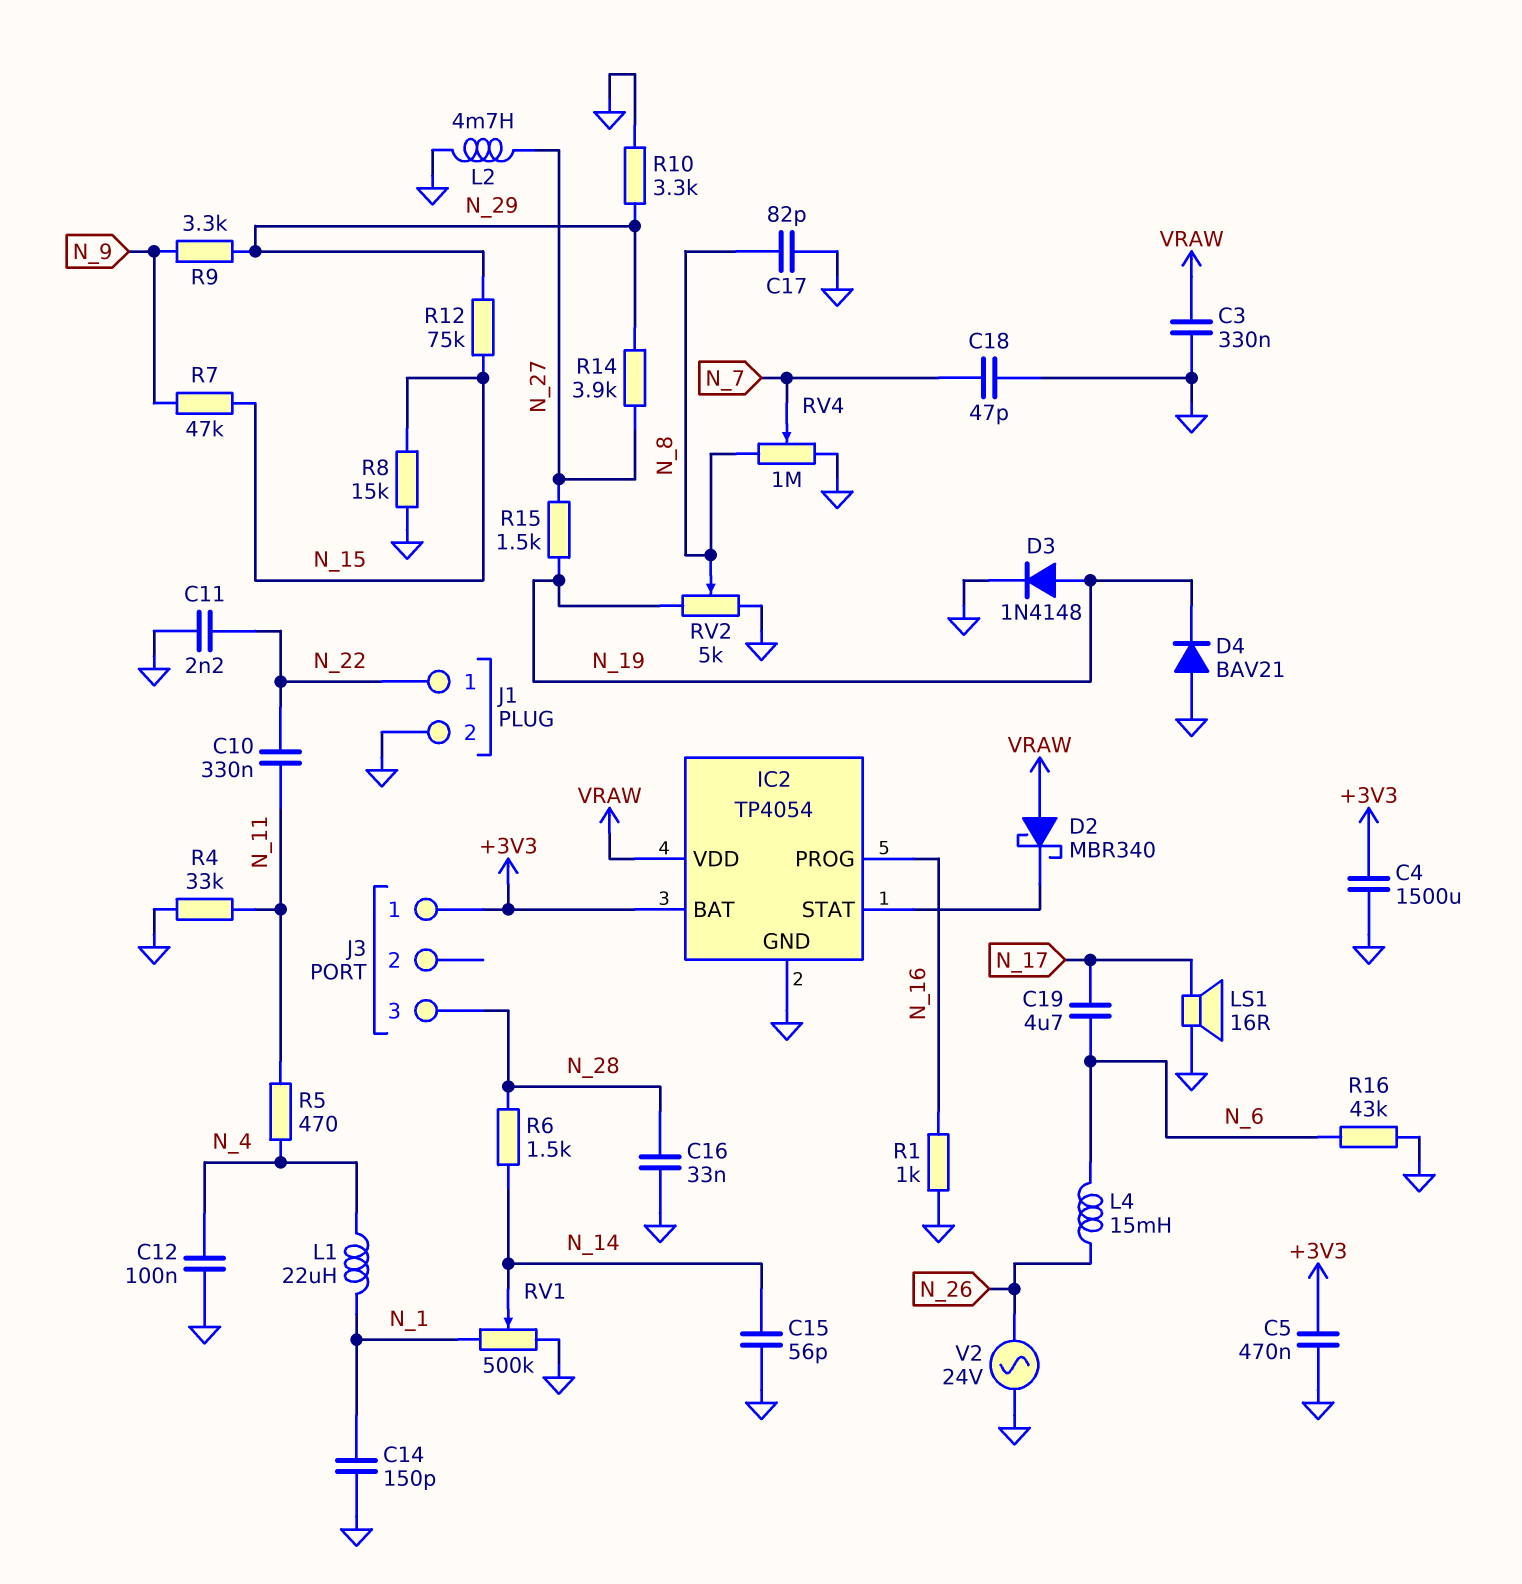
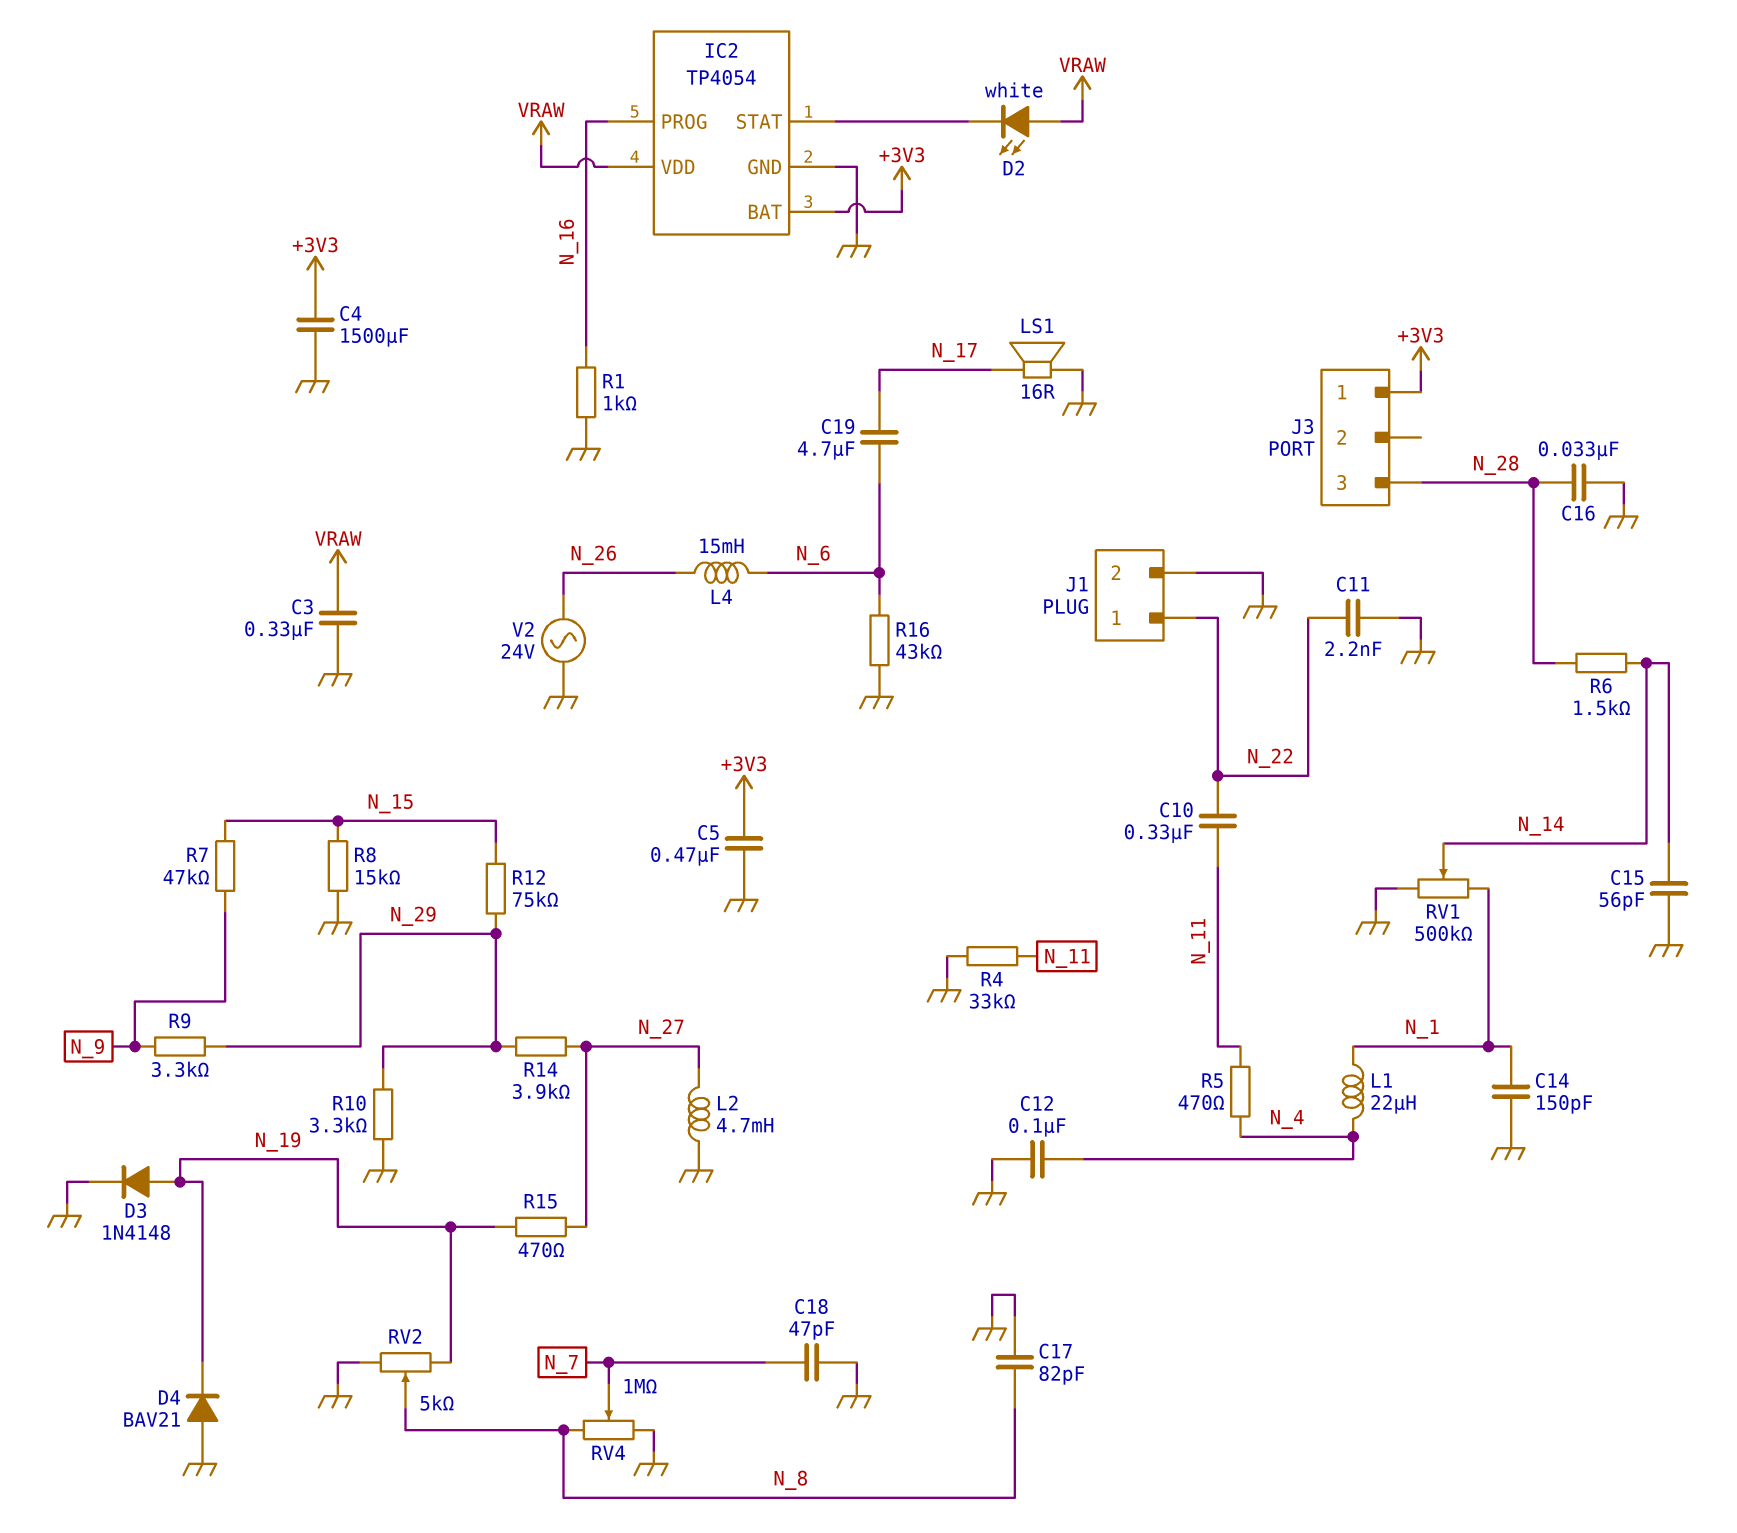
D2: schottky MBR340 (A VRAW, K IC2/STAT) -> LED white (A VRAW, K IC2/STAT)
R15: 1.5k (N_19, N_27) -> 470 (N_19, N_27)

